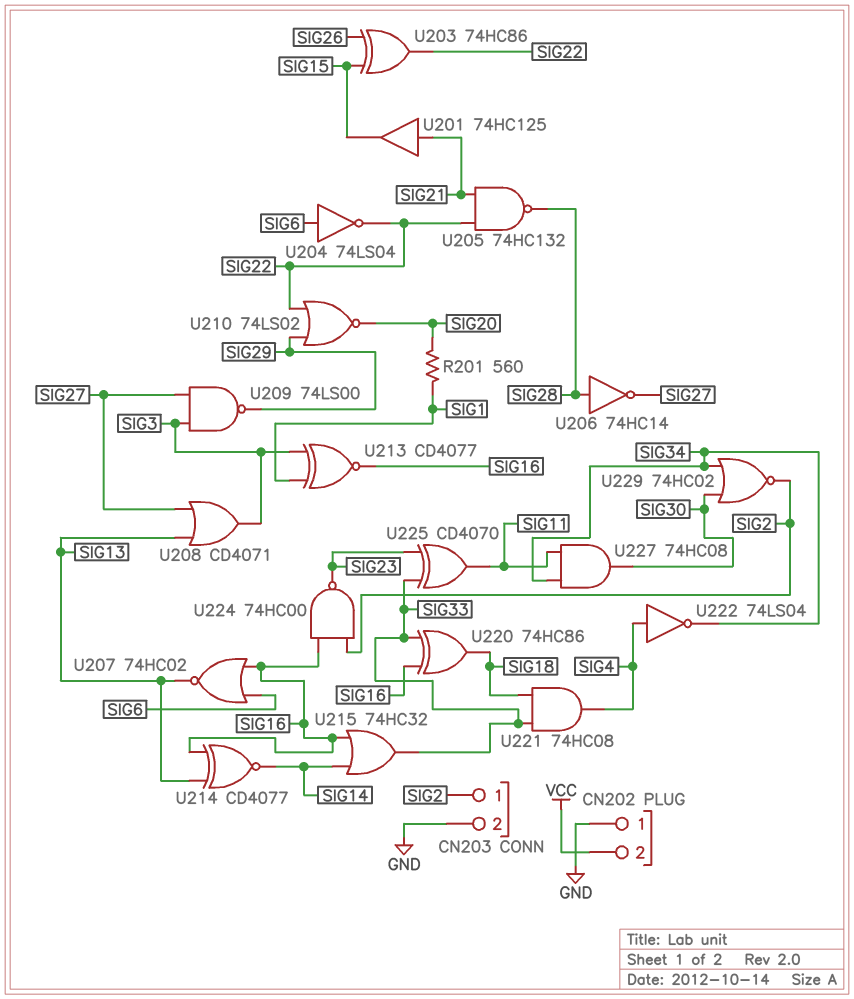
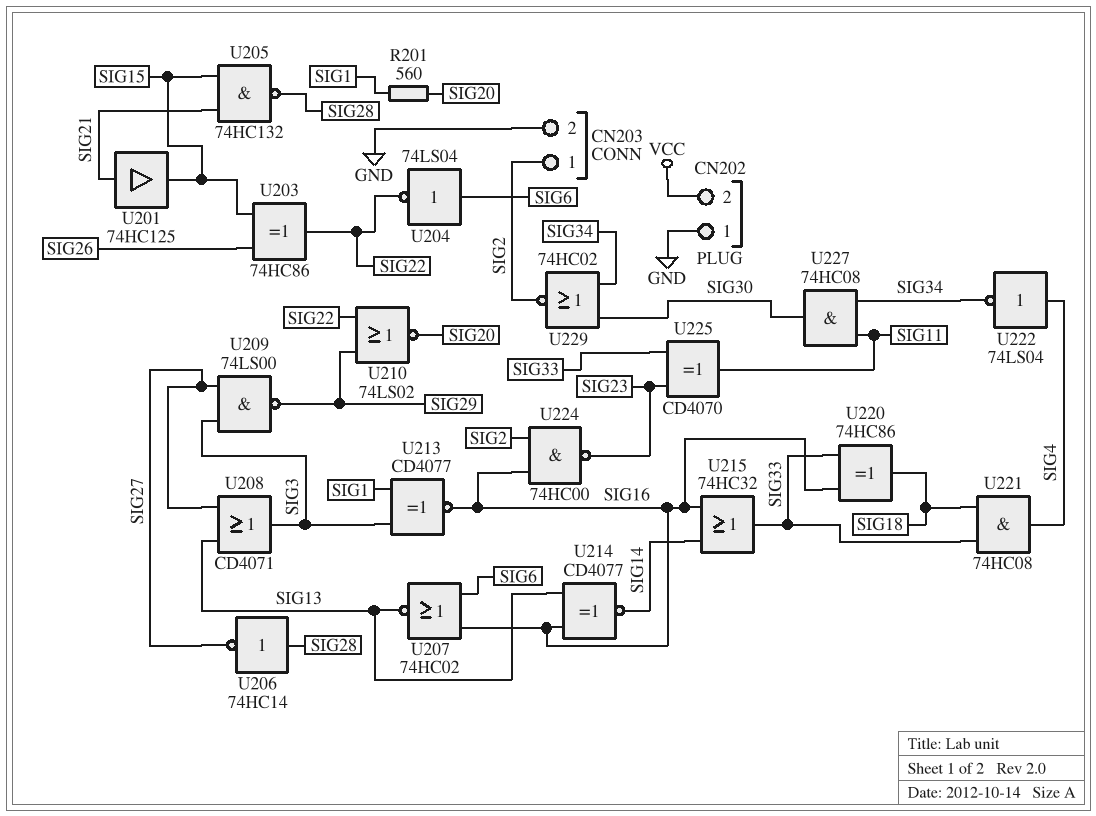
U205: NAND 74HC132 (in SIG21, in SIG22, out SIG28) -> NAND 74HC132 (in SIG15, in SIG21, out SIG28)

